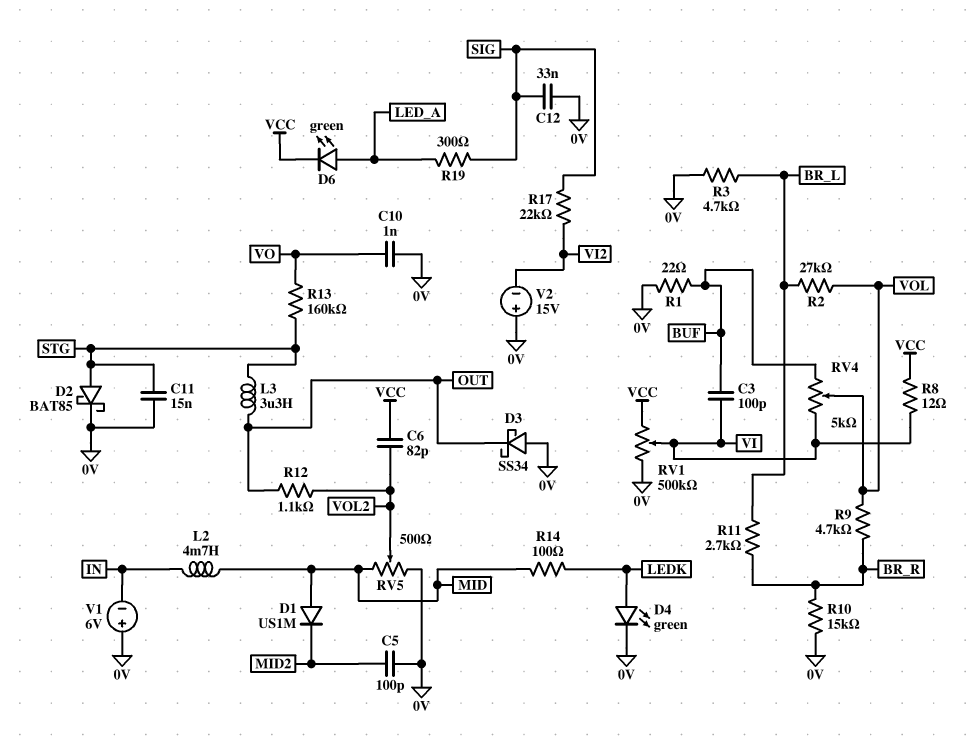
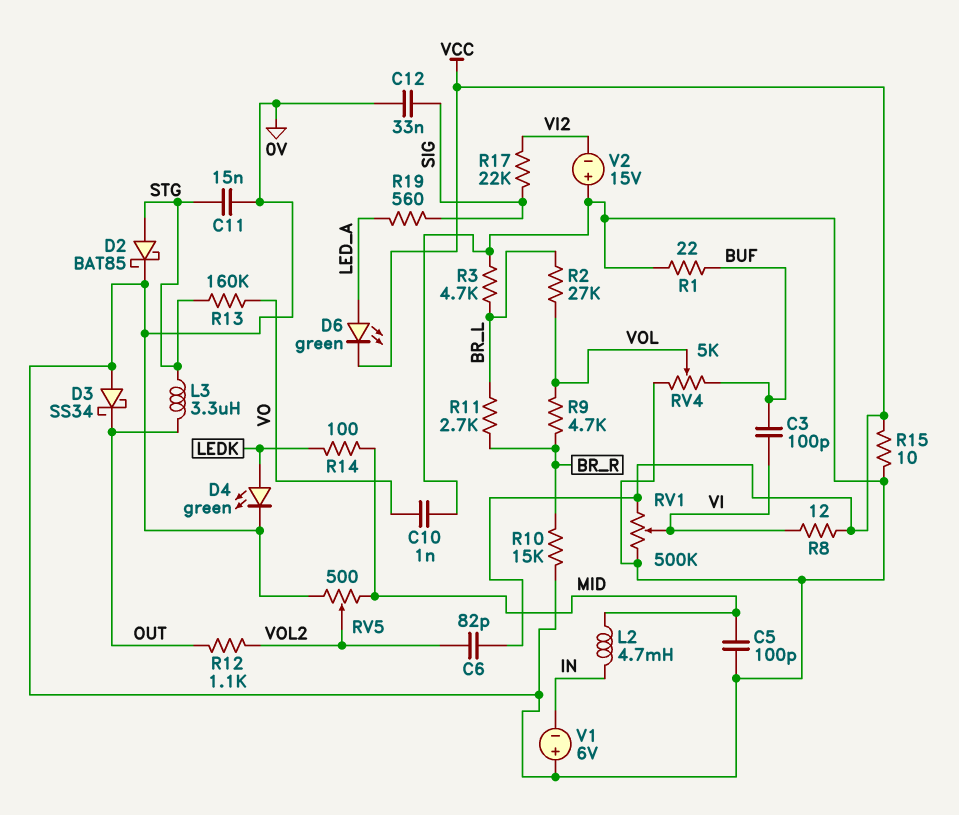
C5: 100pF (0V, MID2) -> 100pF (0V, MID)
D1: diode US1M (A MID, K MID2) -> none
R15: none -> 10 (0V, VCC)
R19: 300 (LED_A, SIG) -> 560 (LED_A, SIG)
RV4: 5k (BUF, VI, wiper VOL) -> 5k (0V, BUF, wiper VOL)

